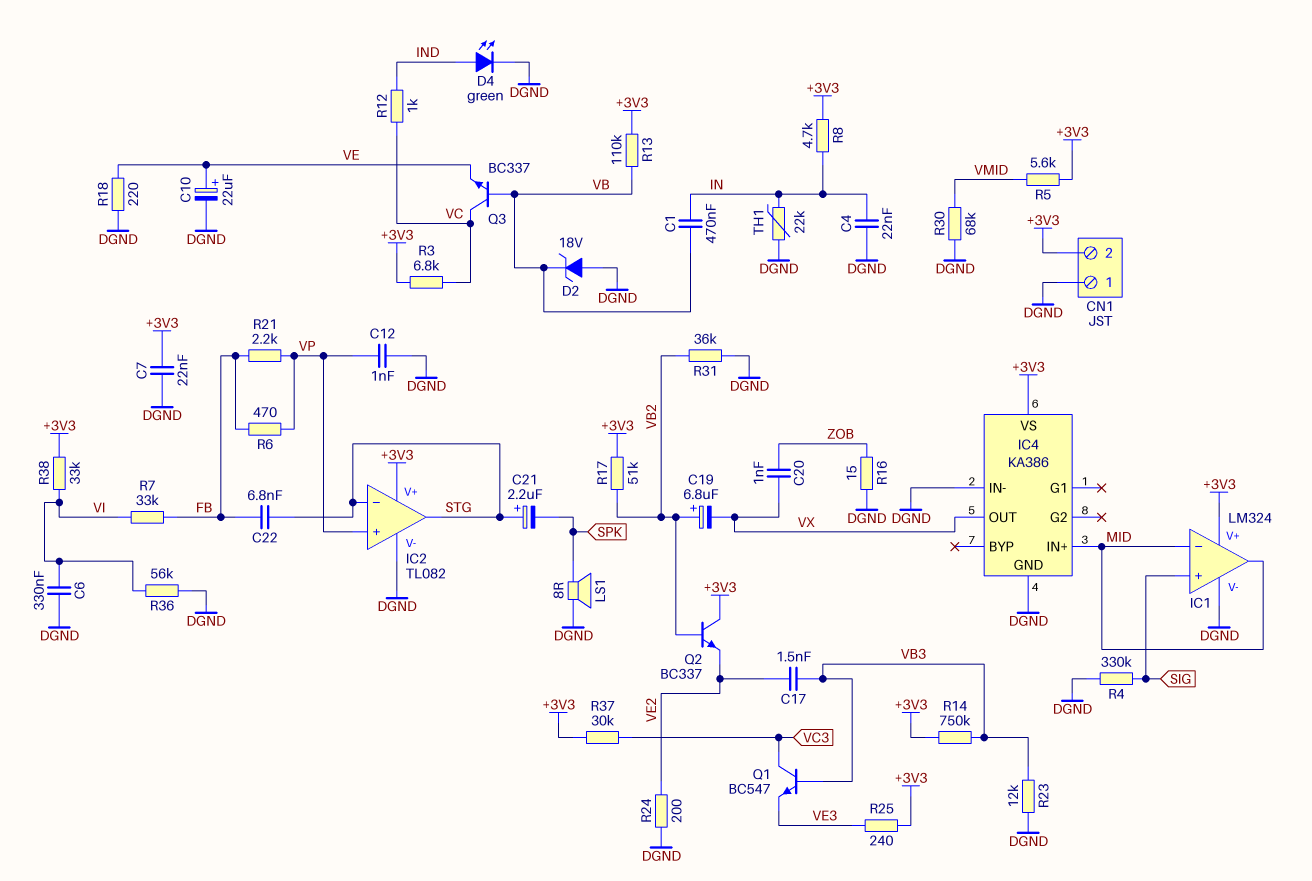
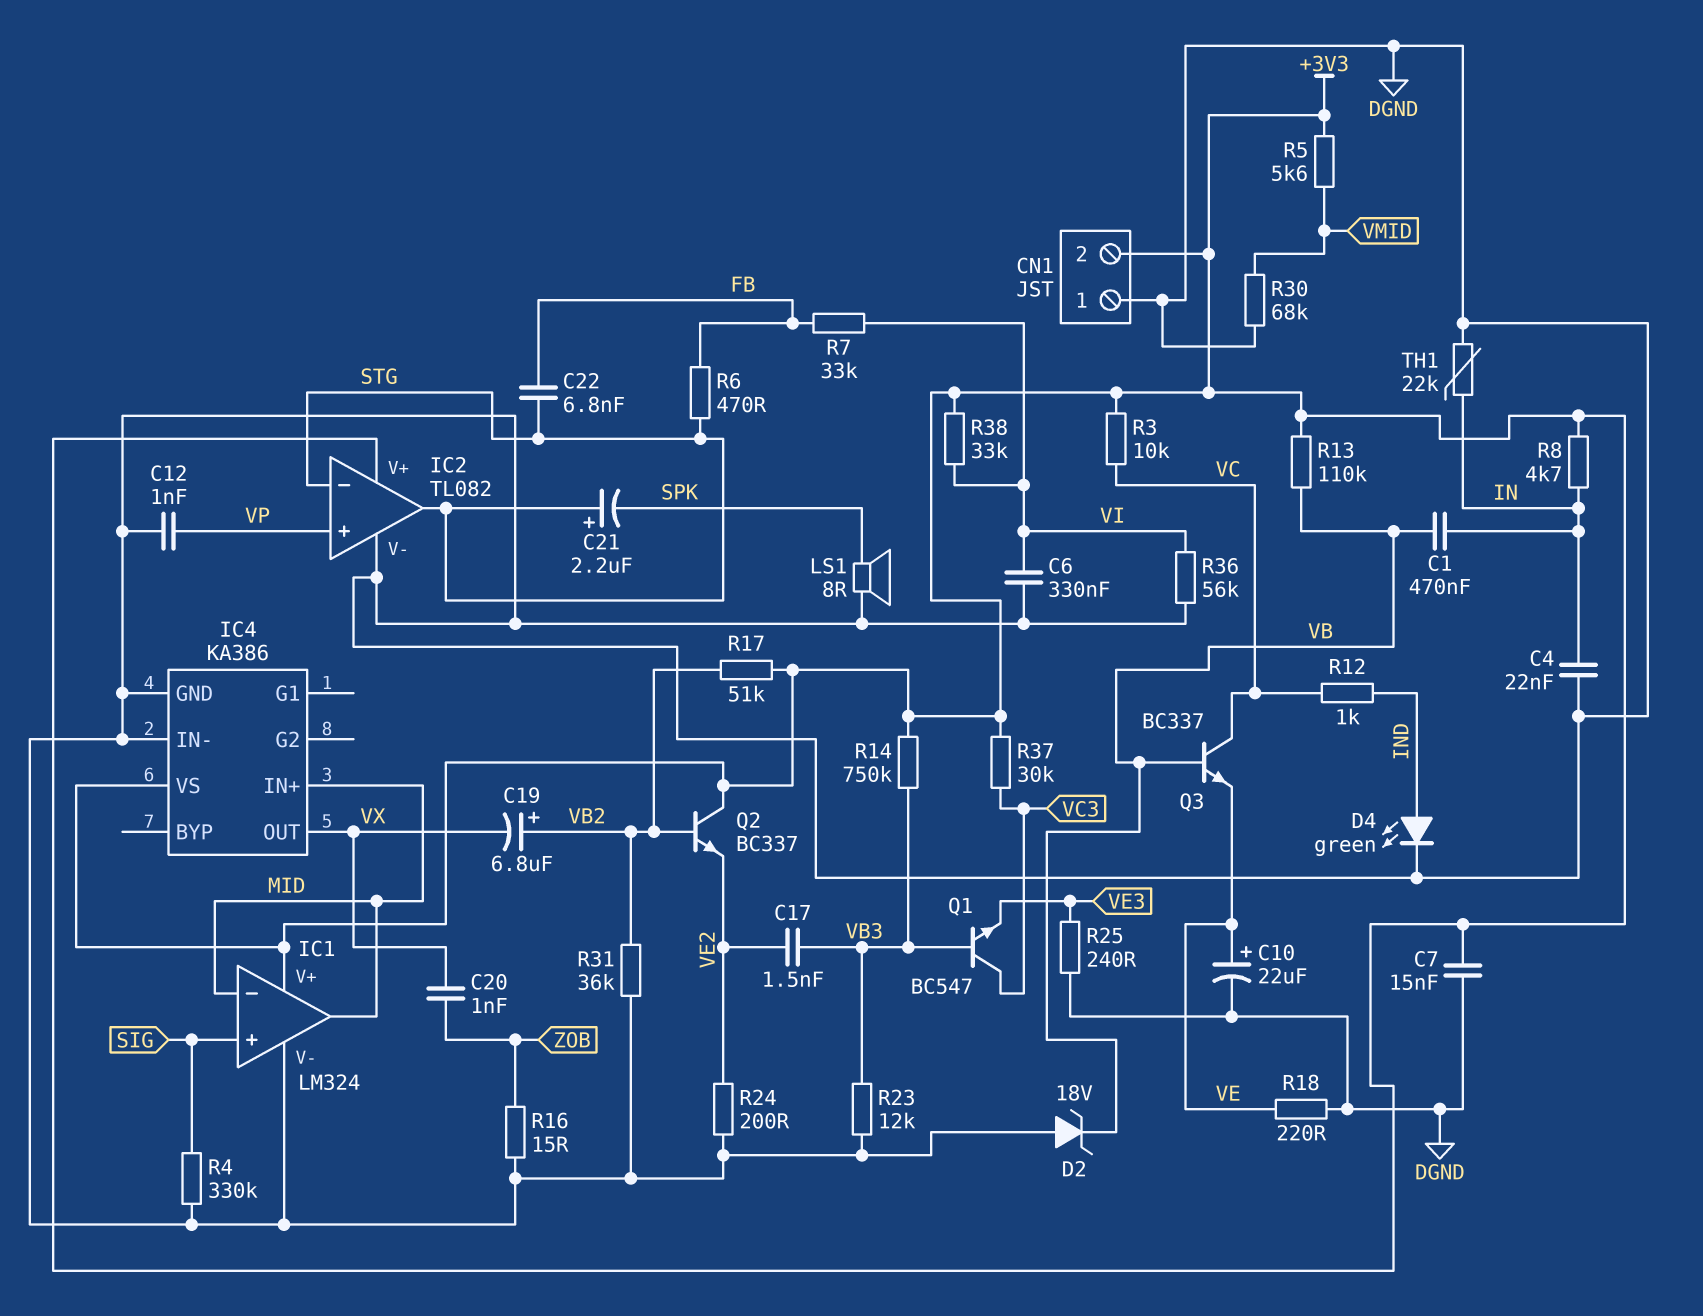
C7: 22nF (+3V3, DGND) -> 15nF (+3V3, DGND)
R3: 6.8k (+3V3, VC) -> 10k (+3V3, VC)
R6: 470 (FB, VP) -> 470 (FB, STG)
R21: 2.2k (FB, VP) -> none
R25: 240 (+3V3, VE3) -> 240 (DGND, VE3)

